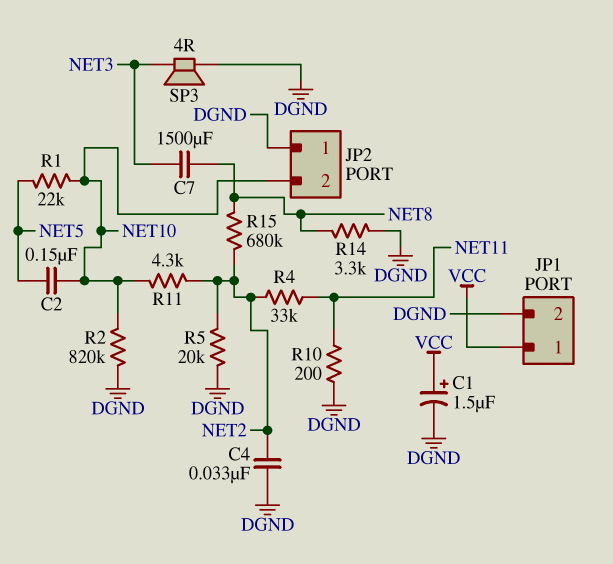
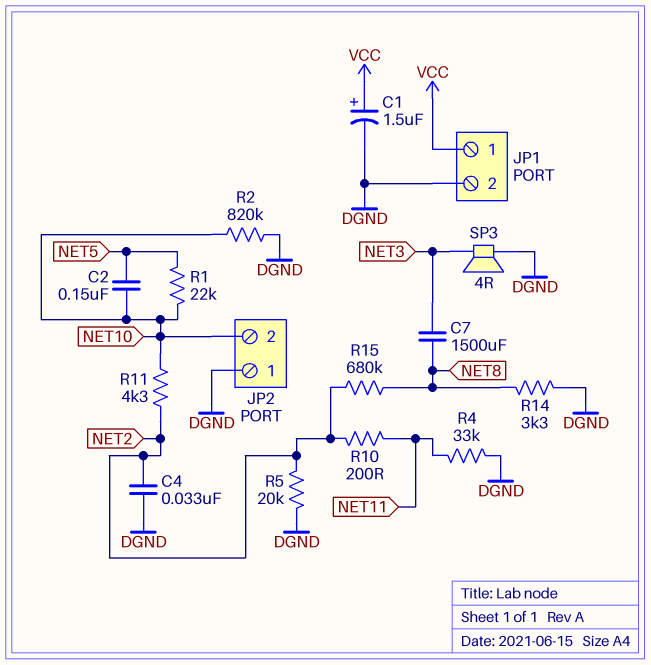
R4: 33k (NET2, NET11) -> 33k (DGND, NET11)
R10: 200 (DGND, NET11) -> 200 (NET2, NET11)

